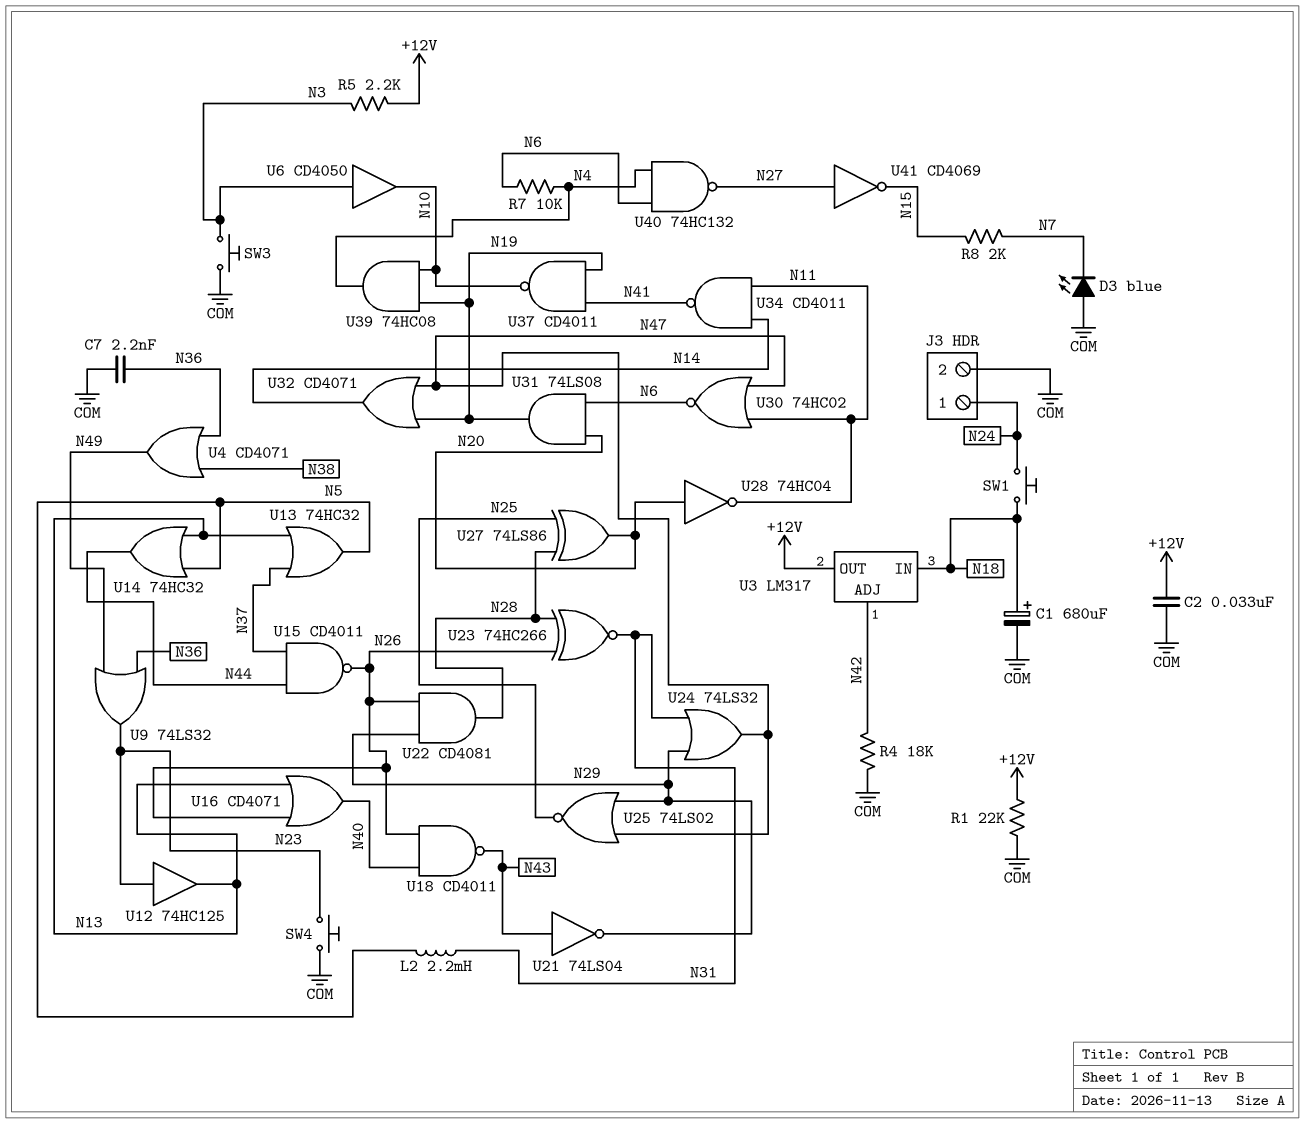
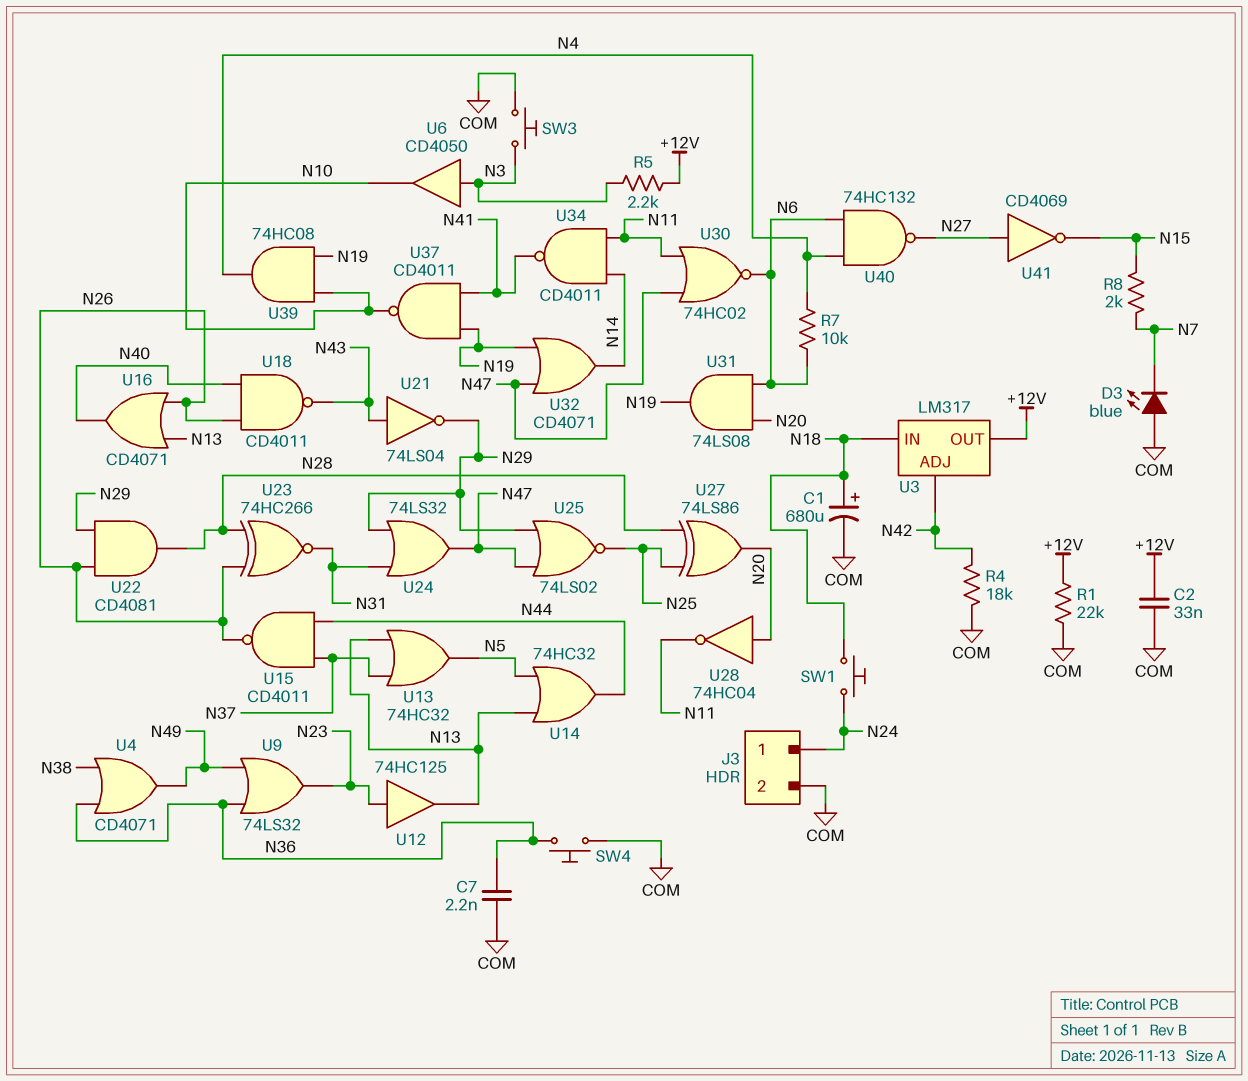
L2: 2.2mH (N5, N31) -> none
SW4: button (COM, N23) -> button (COM, N36)

